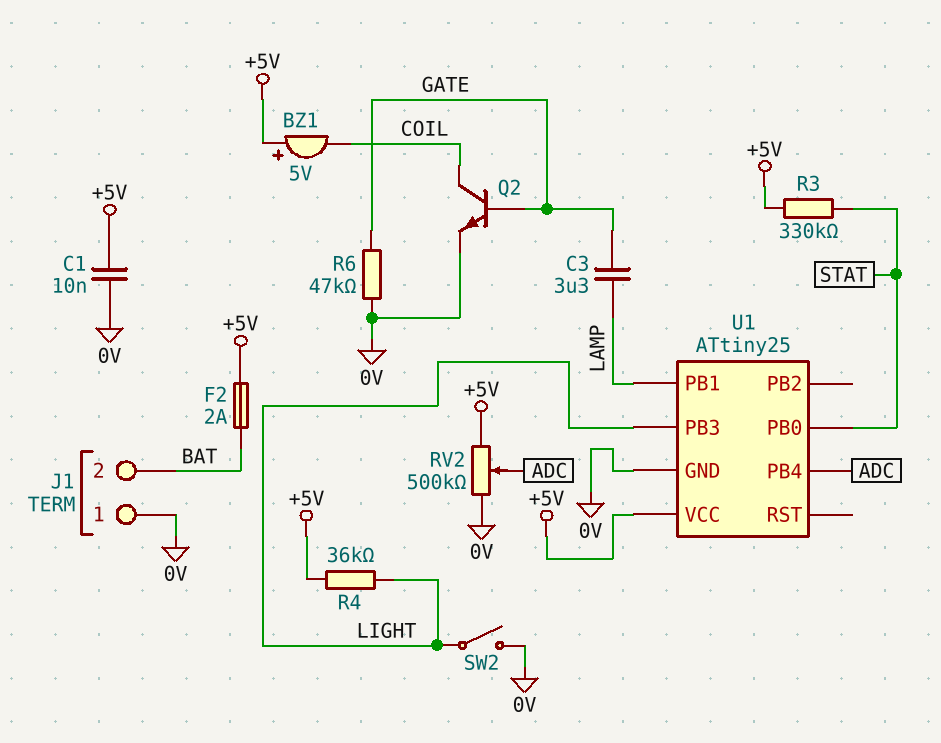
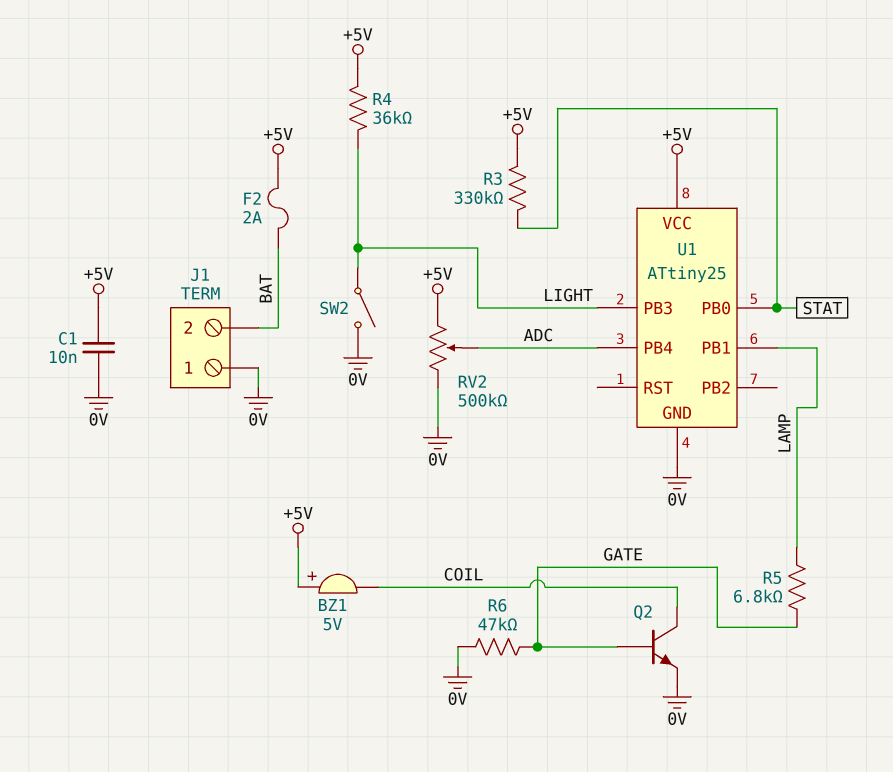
C3: 3.3uF (GATE, LAMP) -> none
R5: none -> 6.8k (GATE, LAMP)

